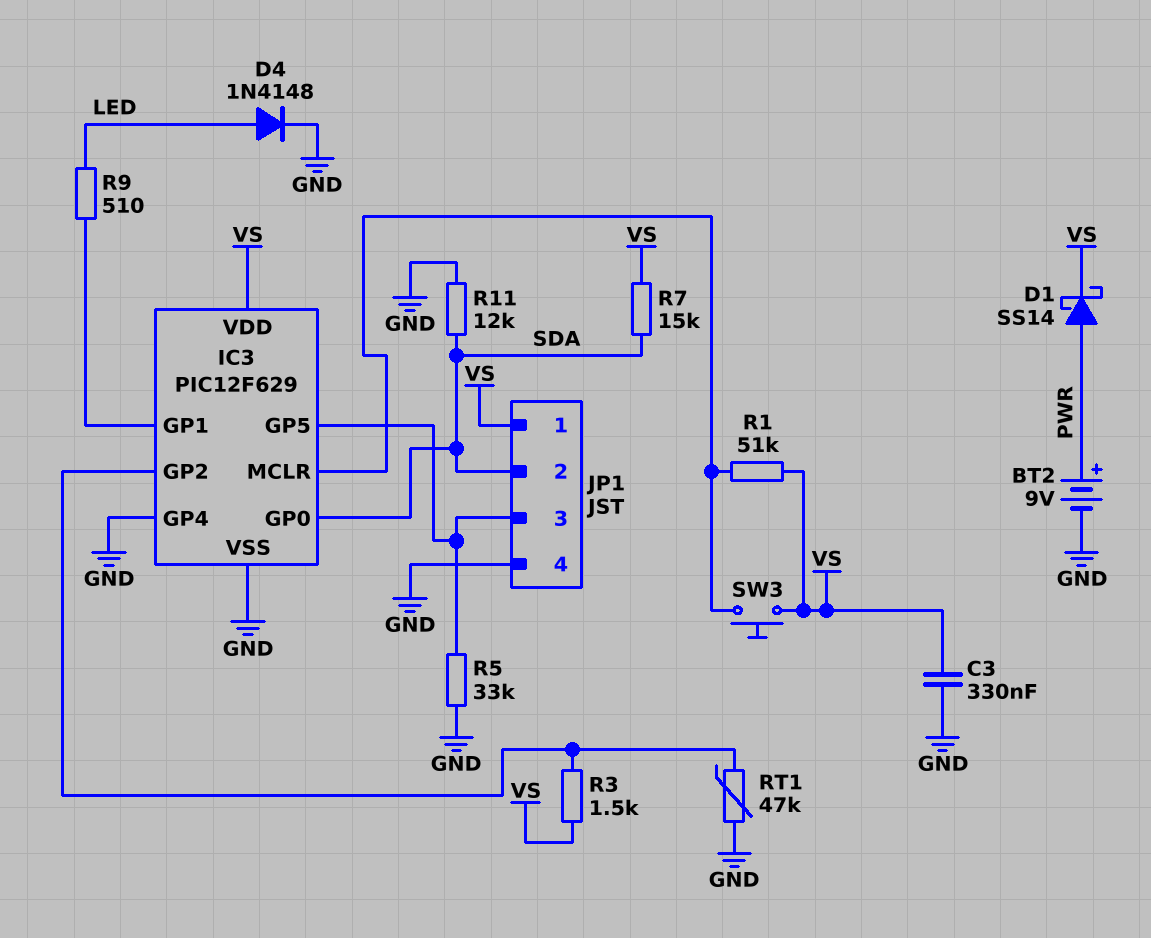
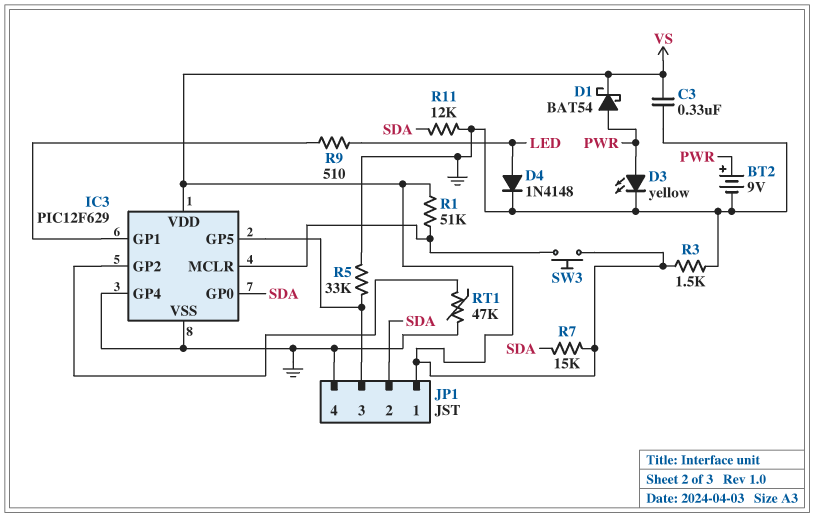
D1: schottky SS14 (A PWR, K VS) -> schottky BAT54 (A PWR, K VS)
D3: none -> LED yellow (A PWR, K GND)
R3: 1.5k (IC3/GP2, VS) -> 1.5k (GND, VS)

